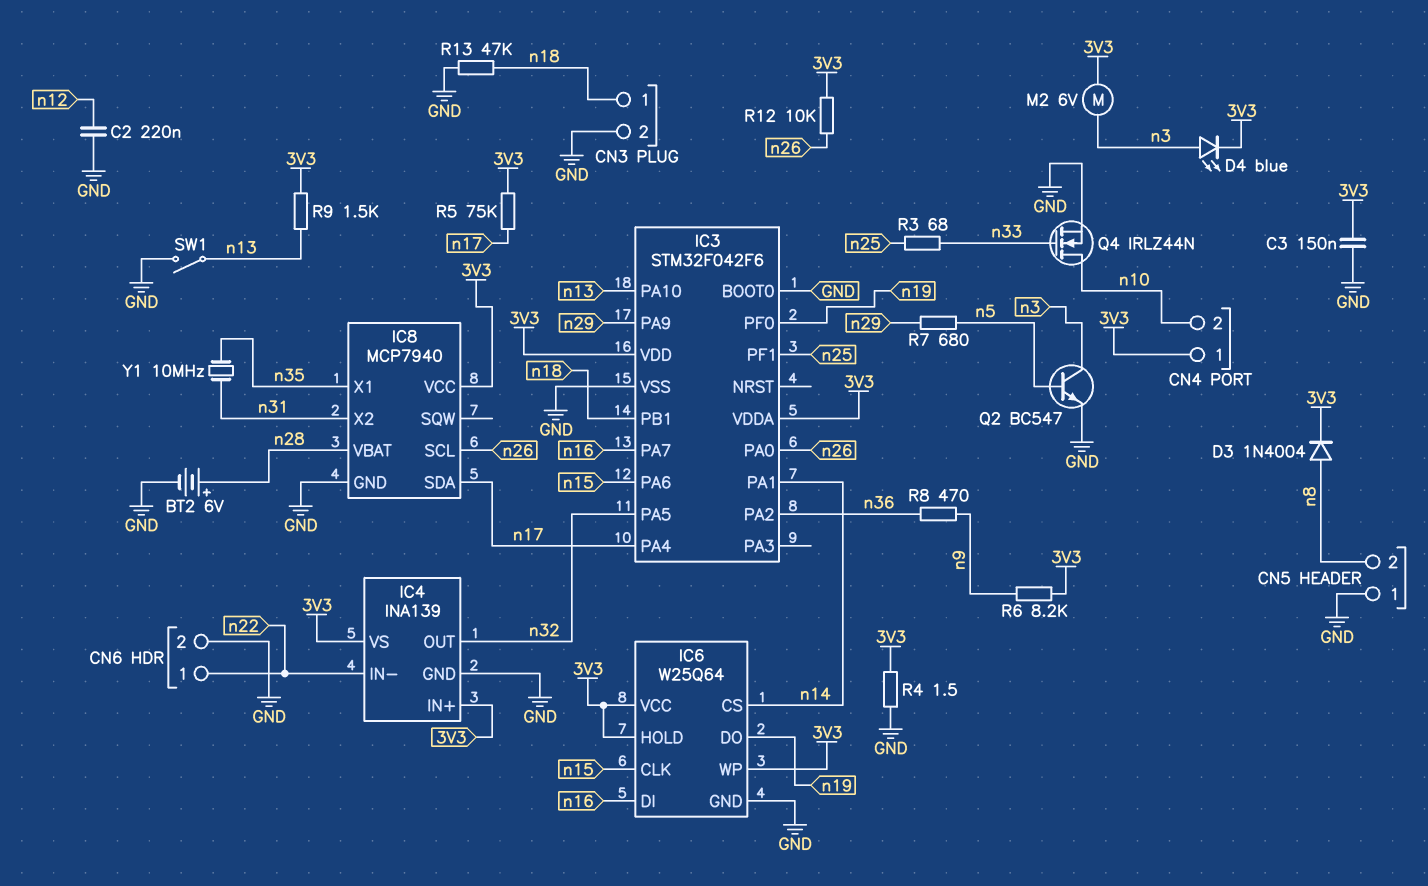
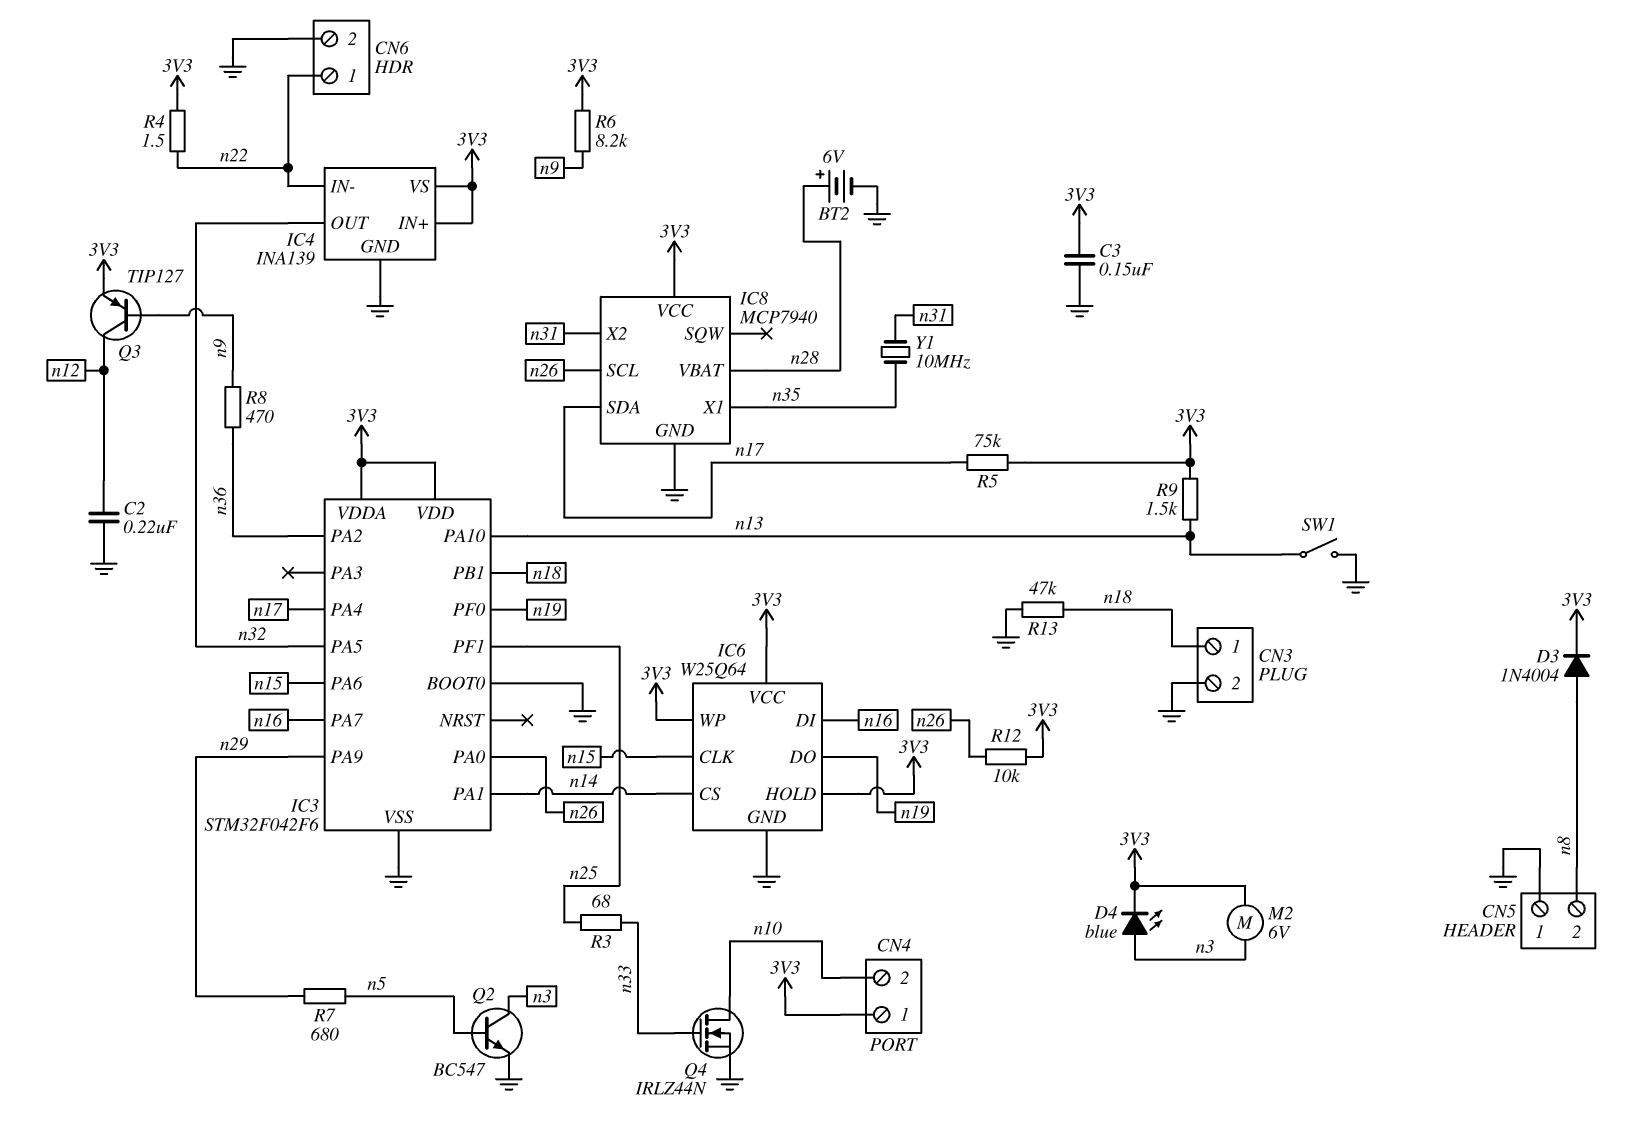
Q3: none -> PNP TIP127 (B n9, C n12, E 3V3)
R4: 1.5 (3V3, GND) -> 1.5 (3V3, n22)

